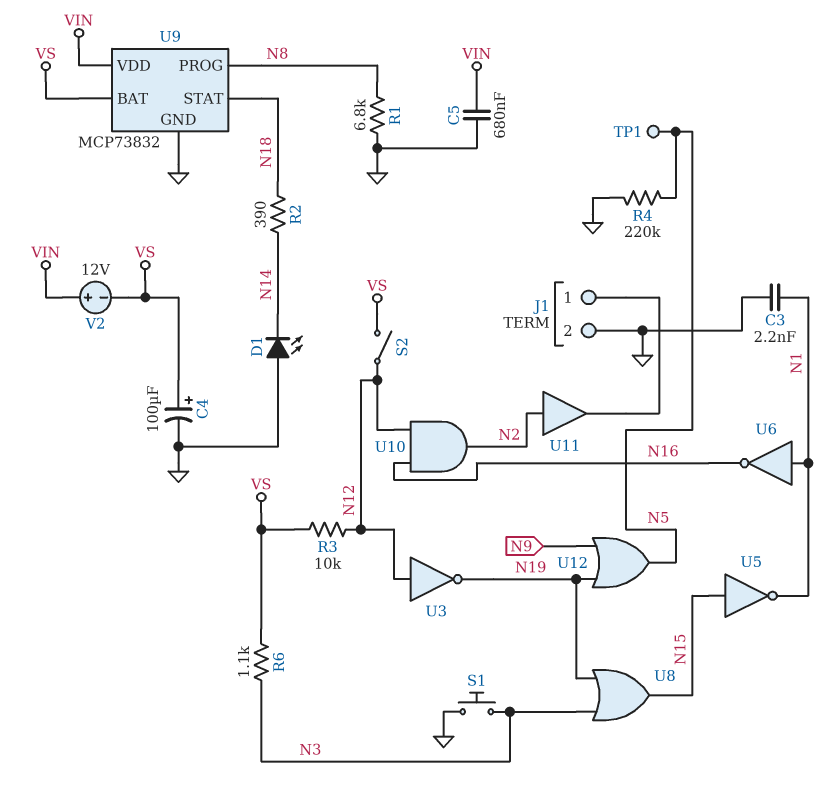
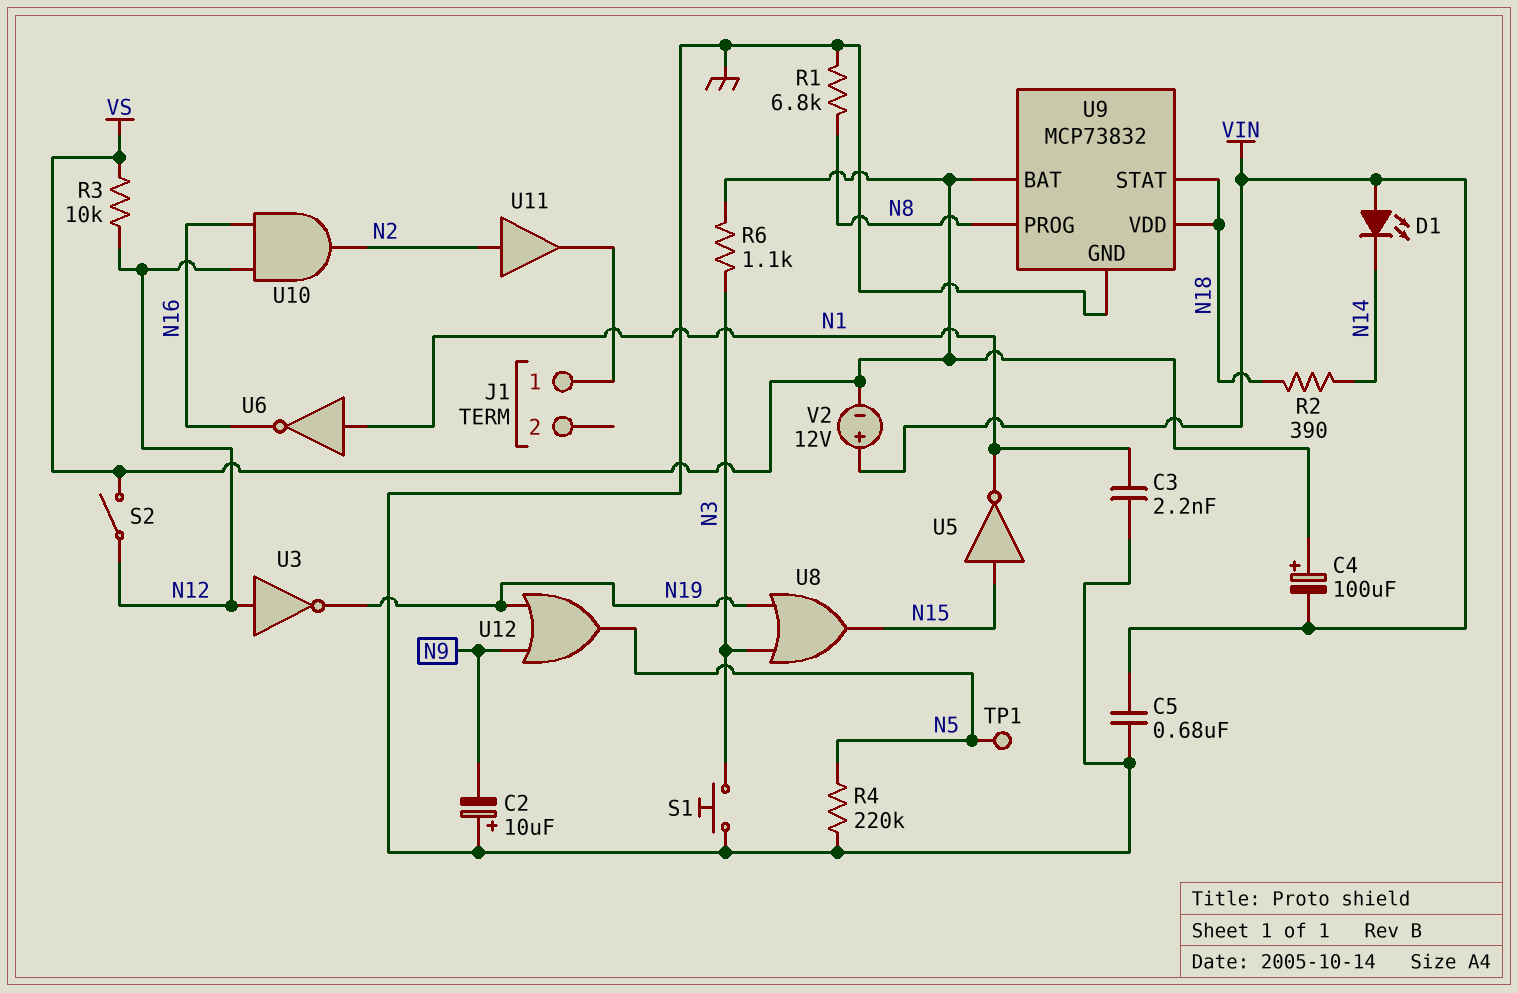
C2: none -> 10uF (plus GND, minus N9)
C4: 100uF (plus VS, minus GND) -> 100uF (plus VS, minus VIN)
D1: LED (A GND, K N14) -> LED (A VIN, K N14)
J1 pin 2: GND -> none
U9 pin VDD: VIN -> N18

